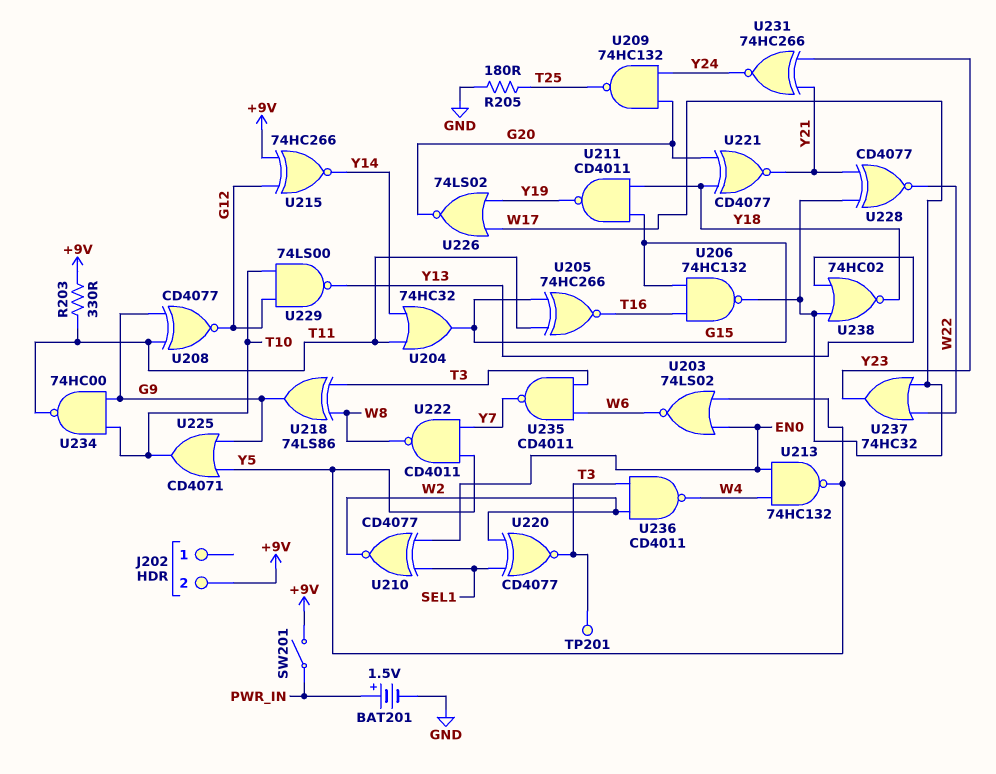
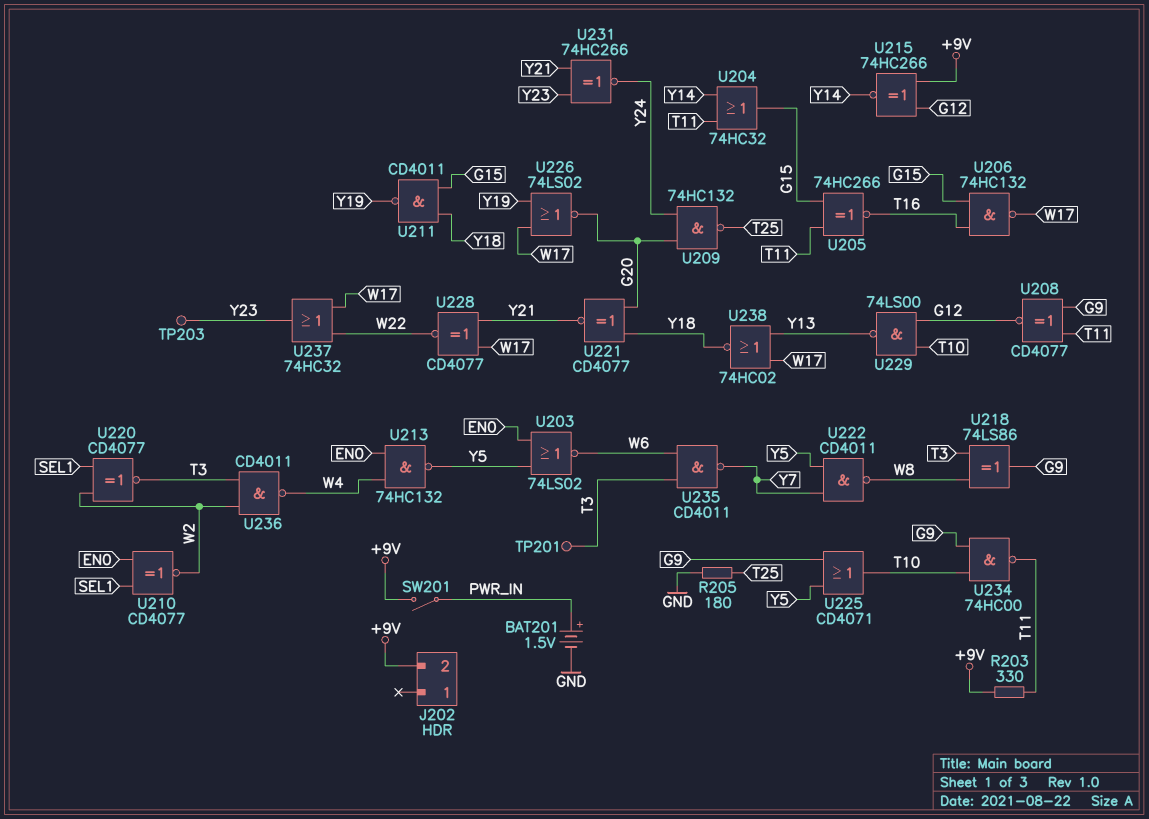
TP203: none -> test point (Y23)

